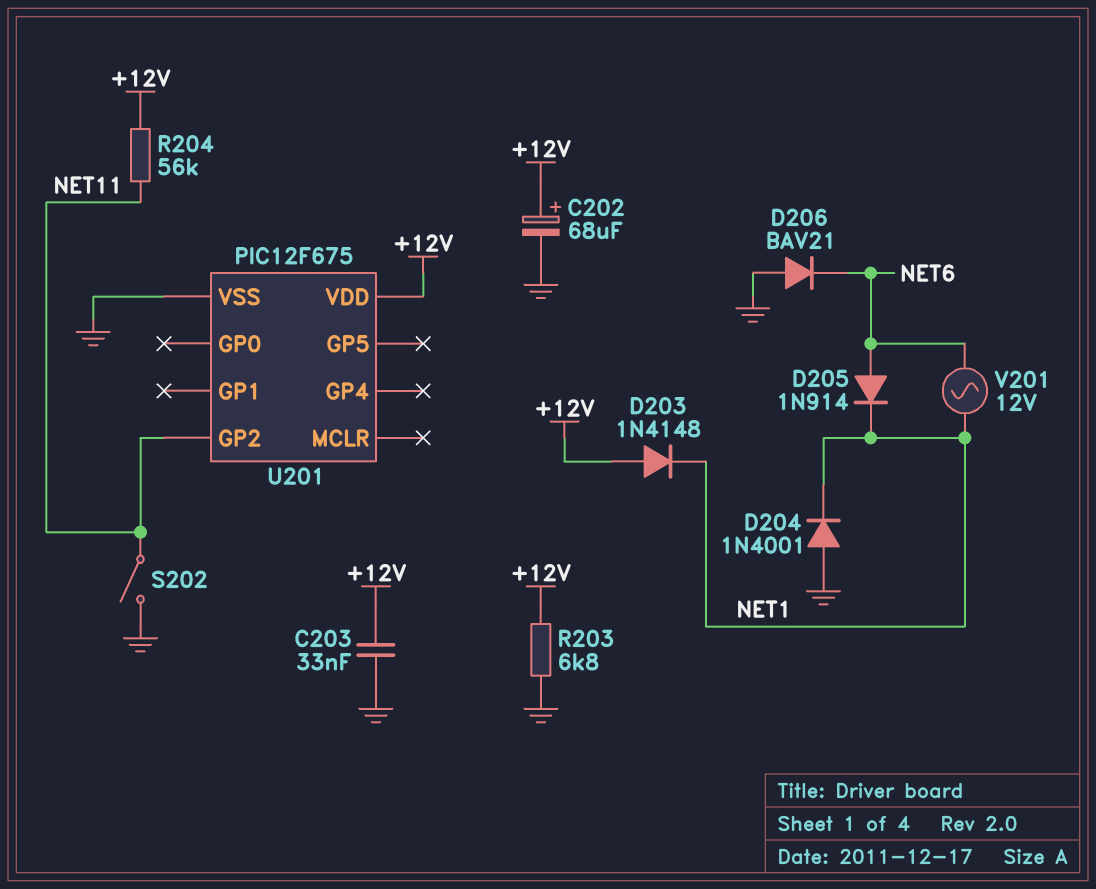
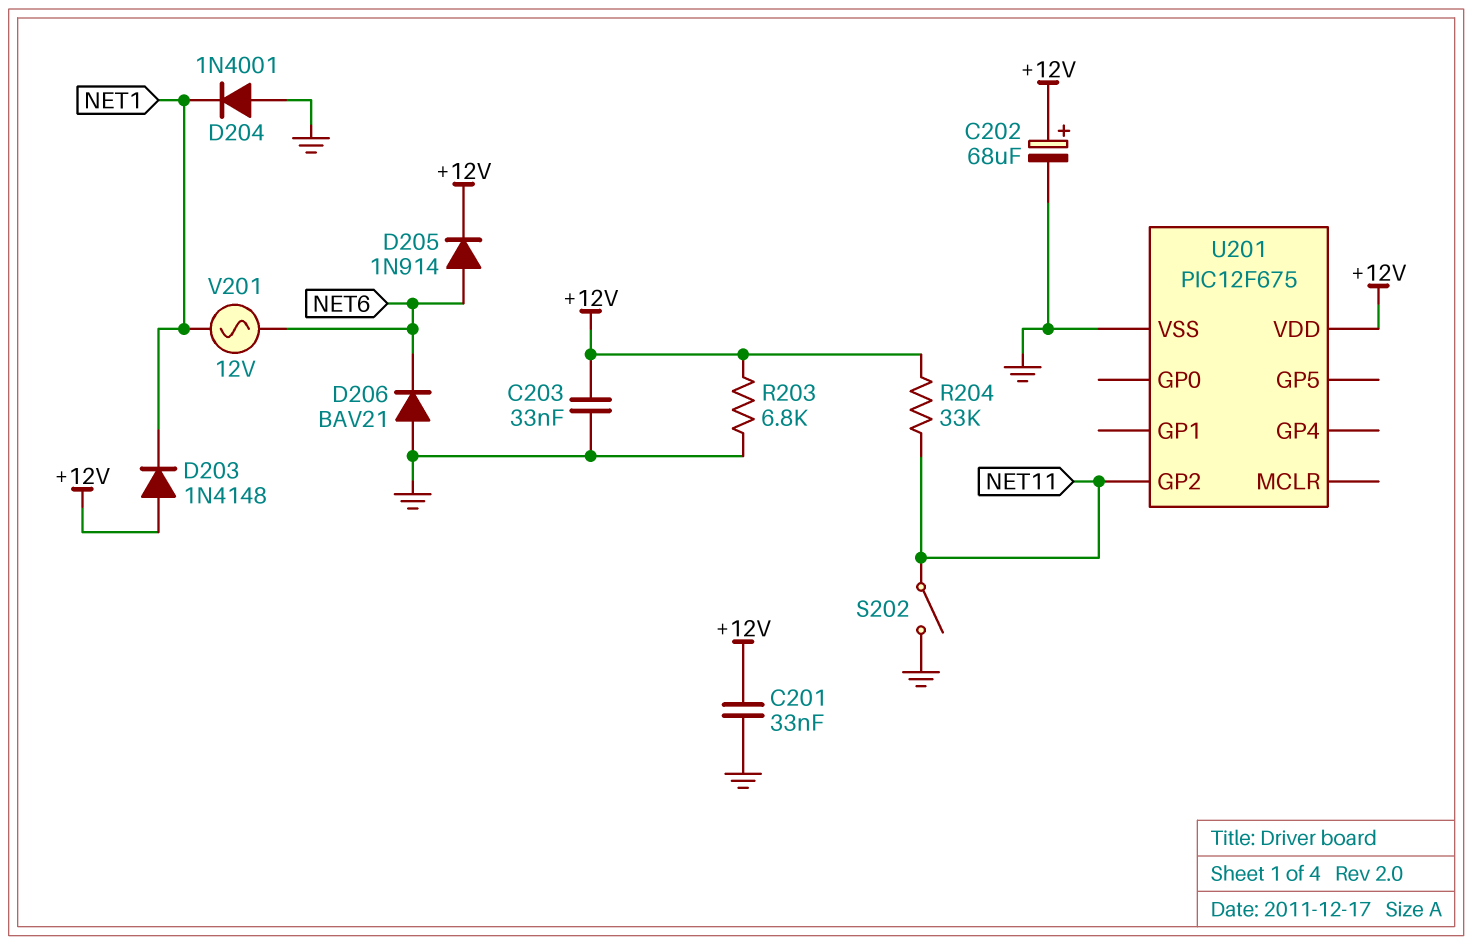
C201: none -> 33nF (+12V, GND)
D205: diode 1N914 (A NET6, K NET1) -> diode 1N914 (A NET6, K +12V)
R204: 56k (+12V, NET11) -> 33k (+12V, NET11)

